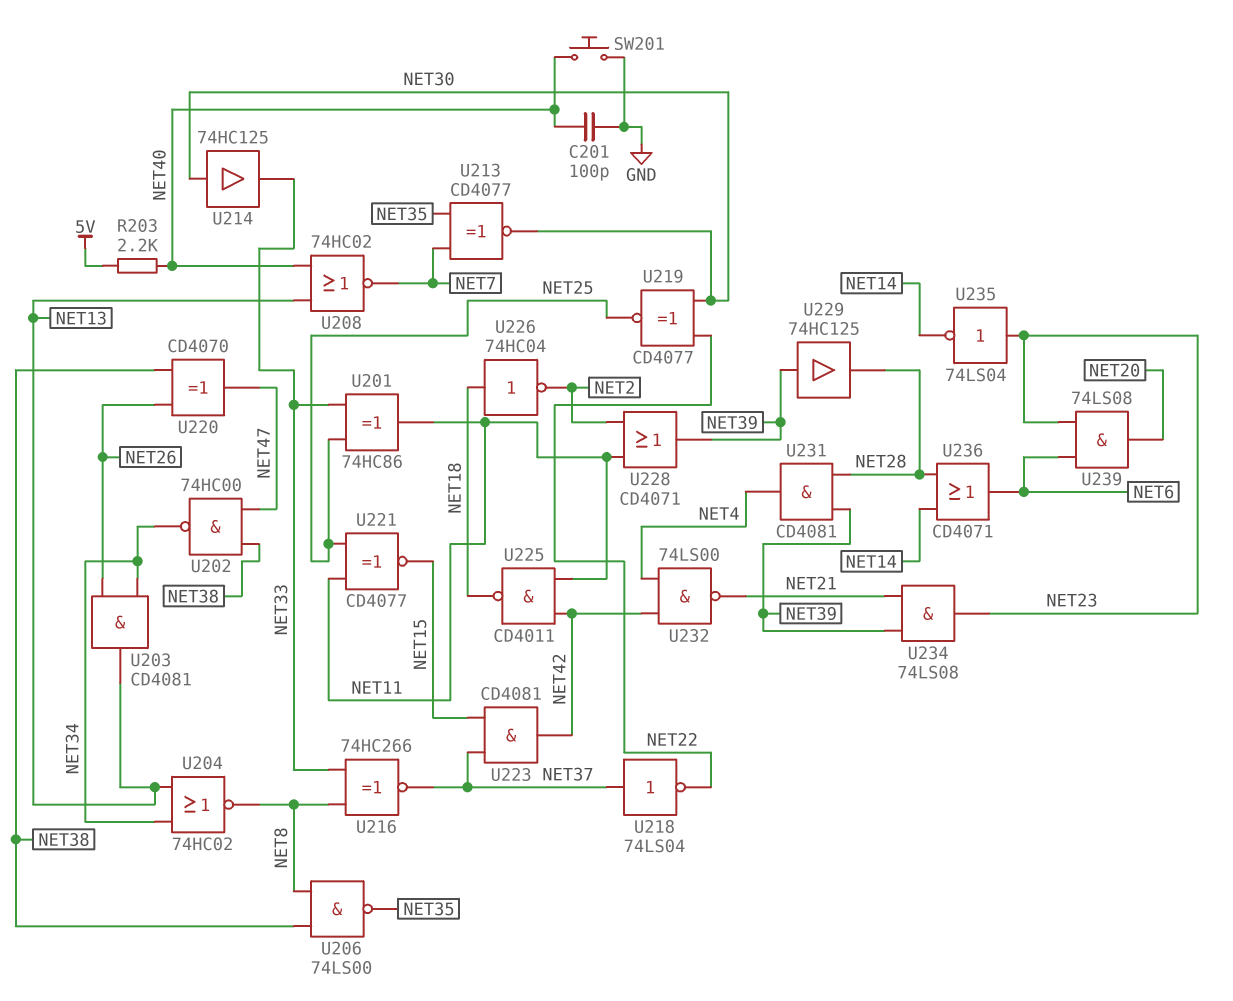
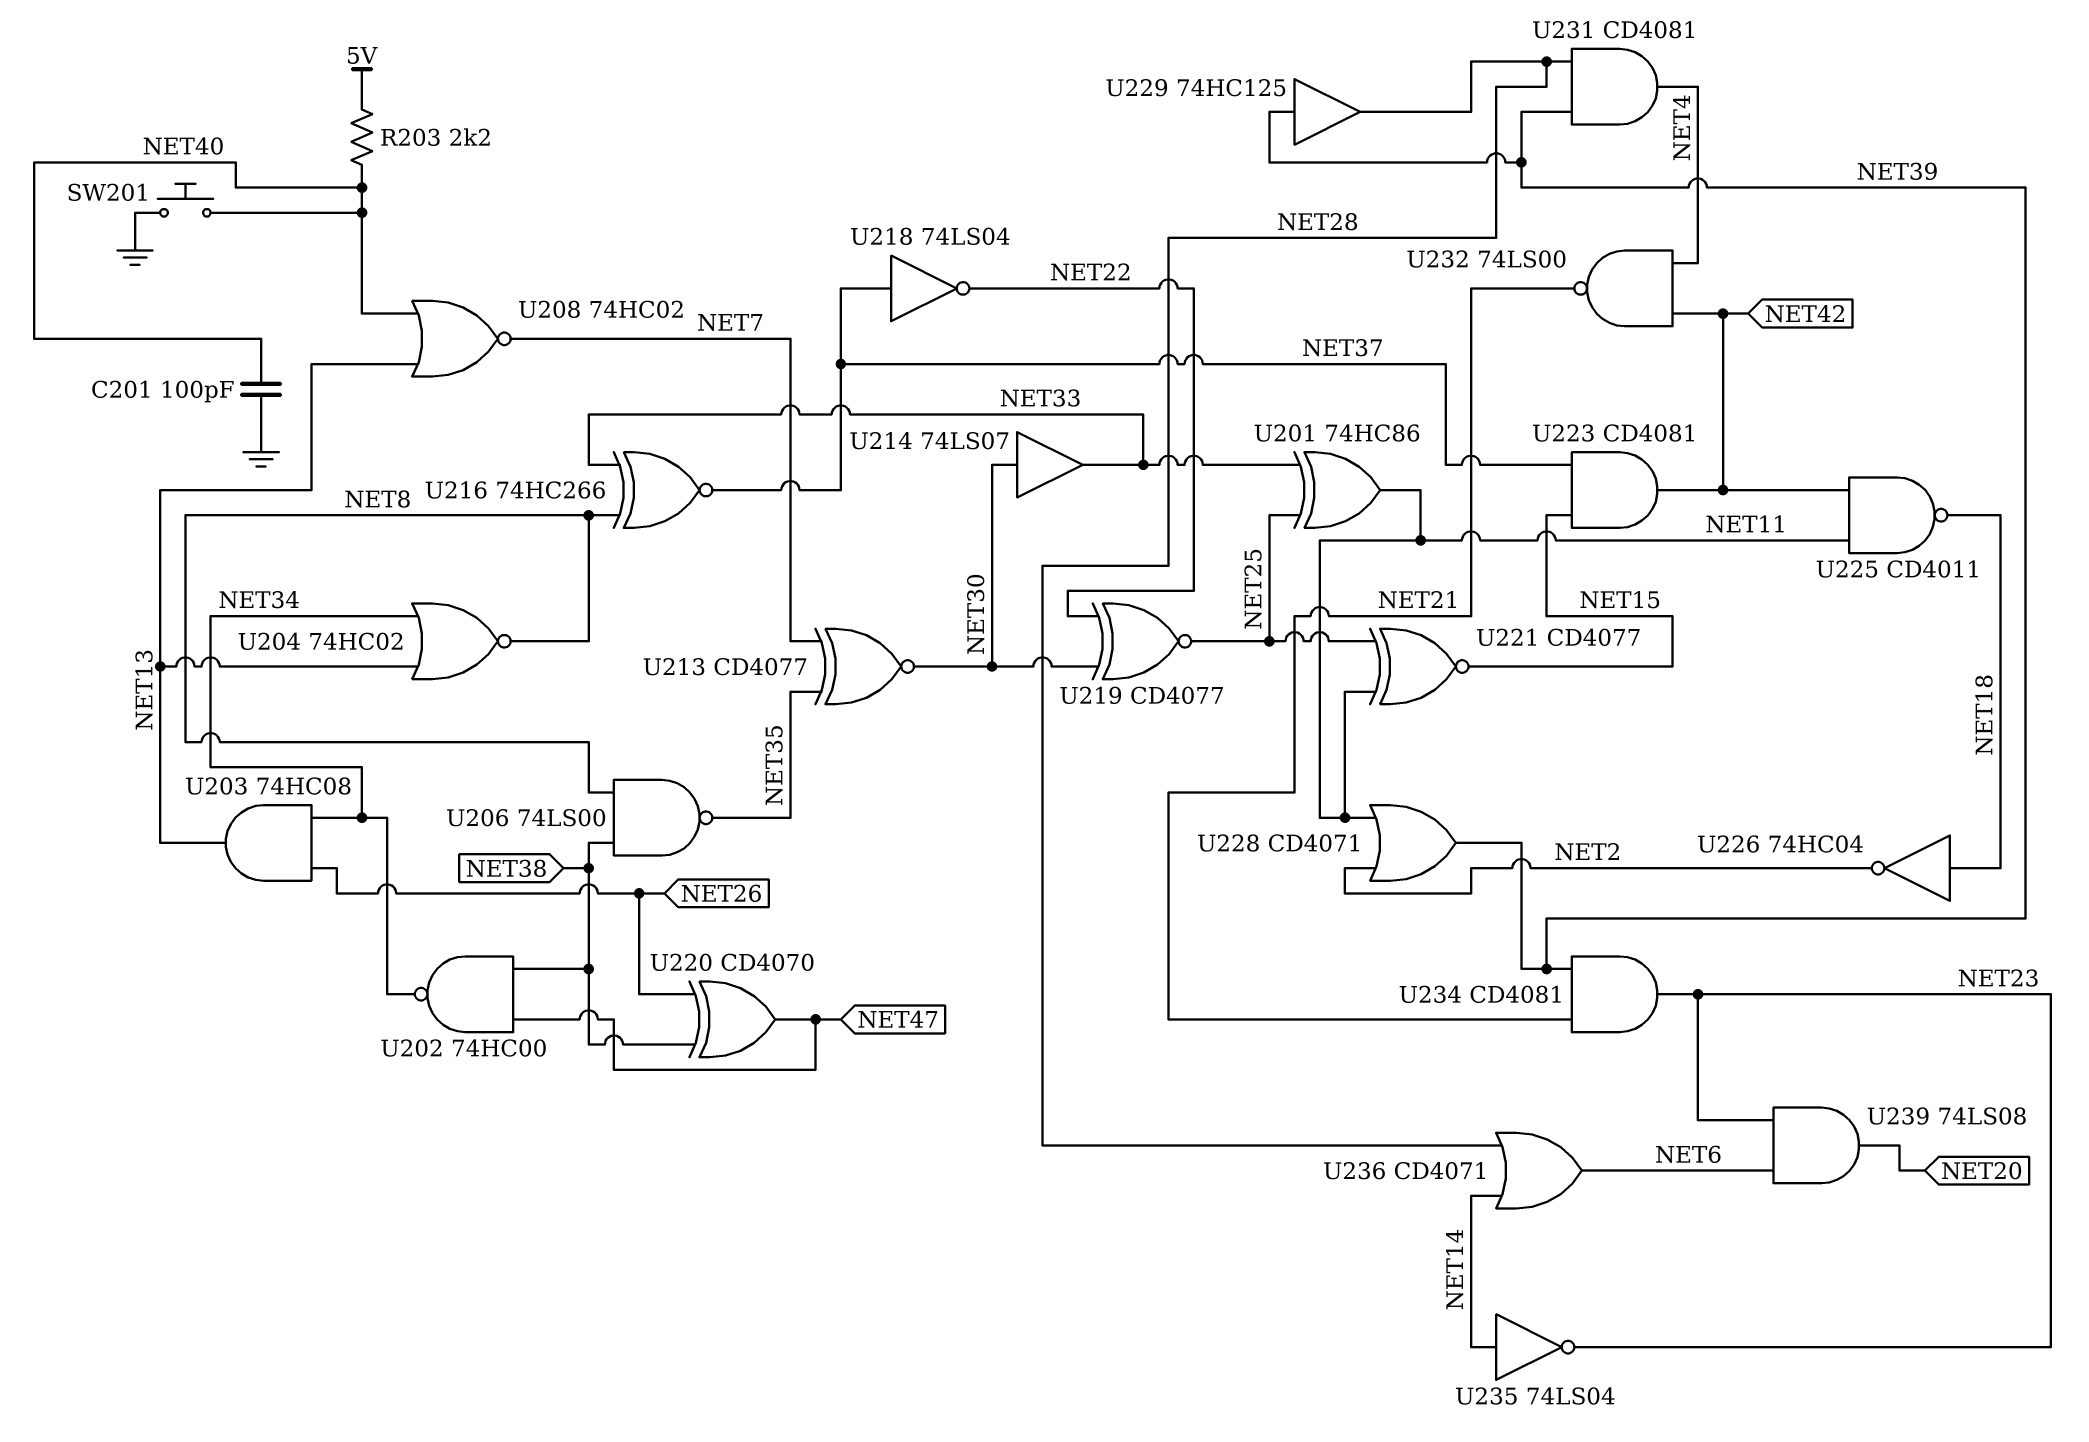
U203: AND CD4081 (in NET26, in NET34, out NET13) -> AND 74HC08 (in NET26, in NET34, out NET13)
U214: buffer 74HC125 (in NET30, out NET33) -> buffer 74LS07 (in NET30, out NET33)
U234: AND 74LS08 (in NET21, in NET39, out NET23) -> AND CD4081 (in NET21, in NET39, out NET23)
U235: NOT 74LS04 (in NET23, out NET14) -> NOT 74LS04 (in NET14, out NET23)

